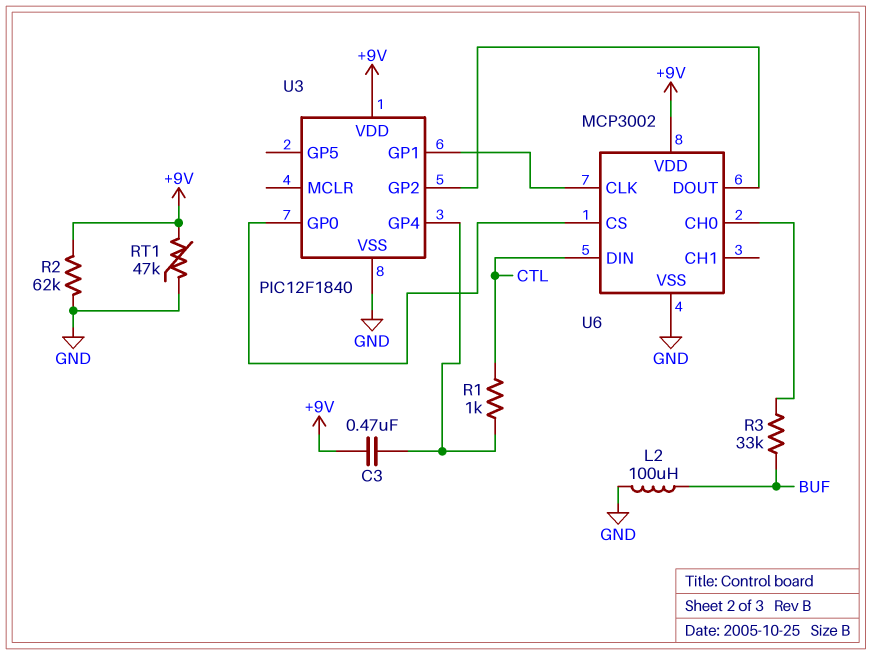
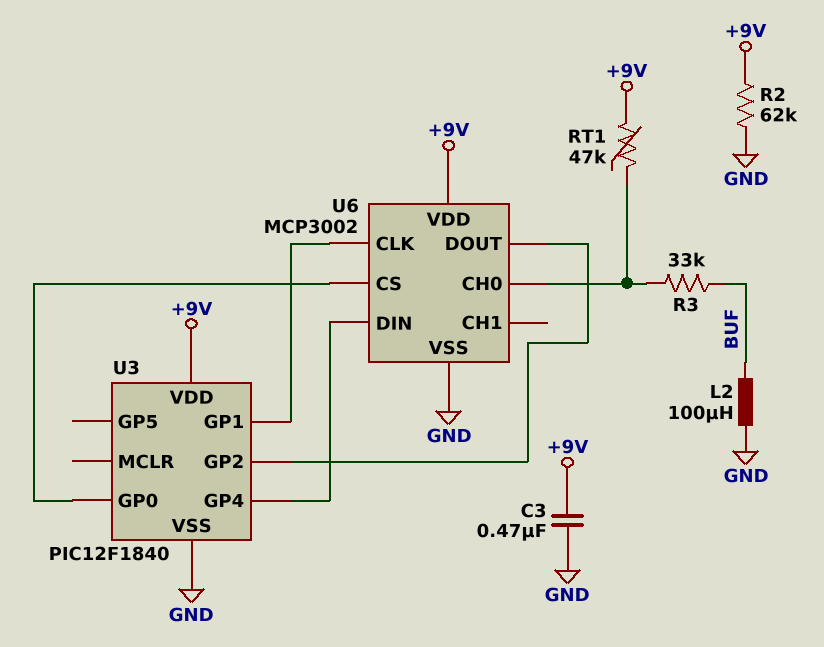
C3: 470nF (+9V, U3/GP4) -> 470nF (+9V, GND)
R1: 1k (CTL, U3/GP4) -> none
RT1: 47k (+9V, GND) -> 47k (+9V, U6/CH0)
U6 pin DIN: CTL -> U3/GP4

